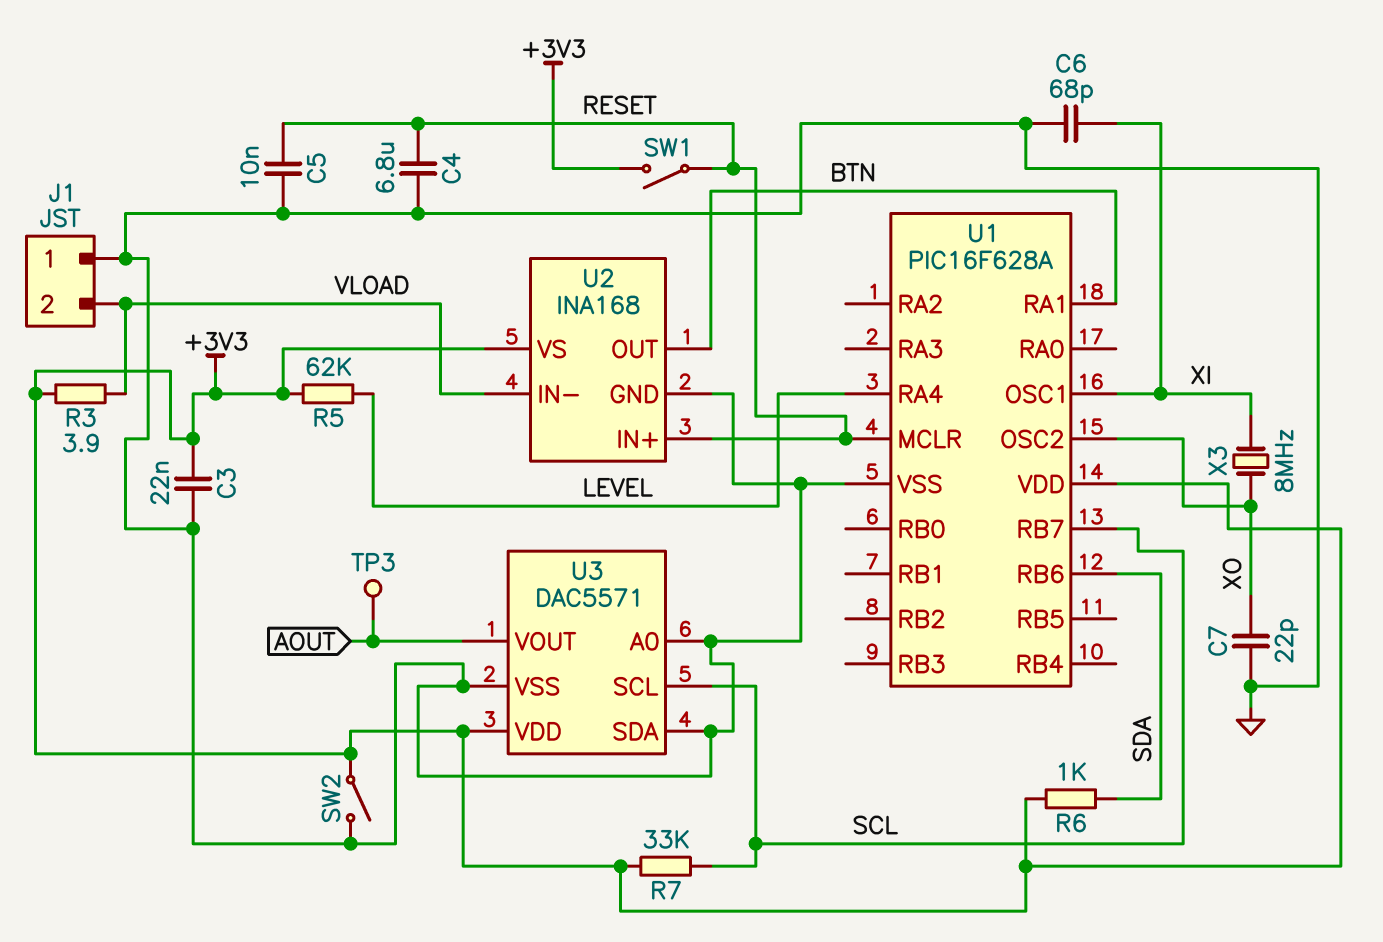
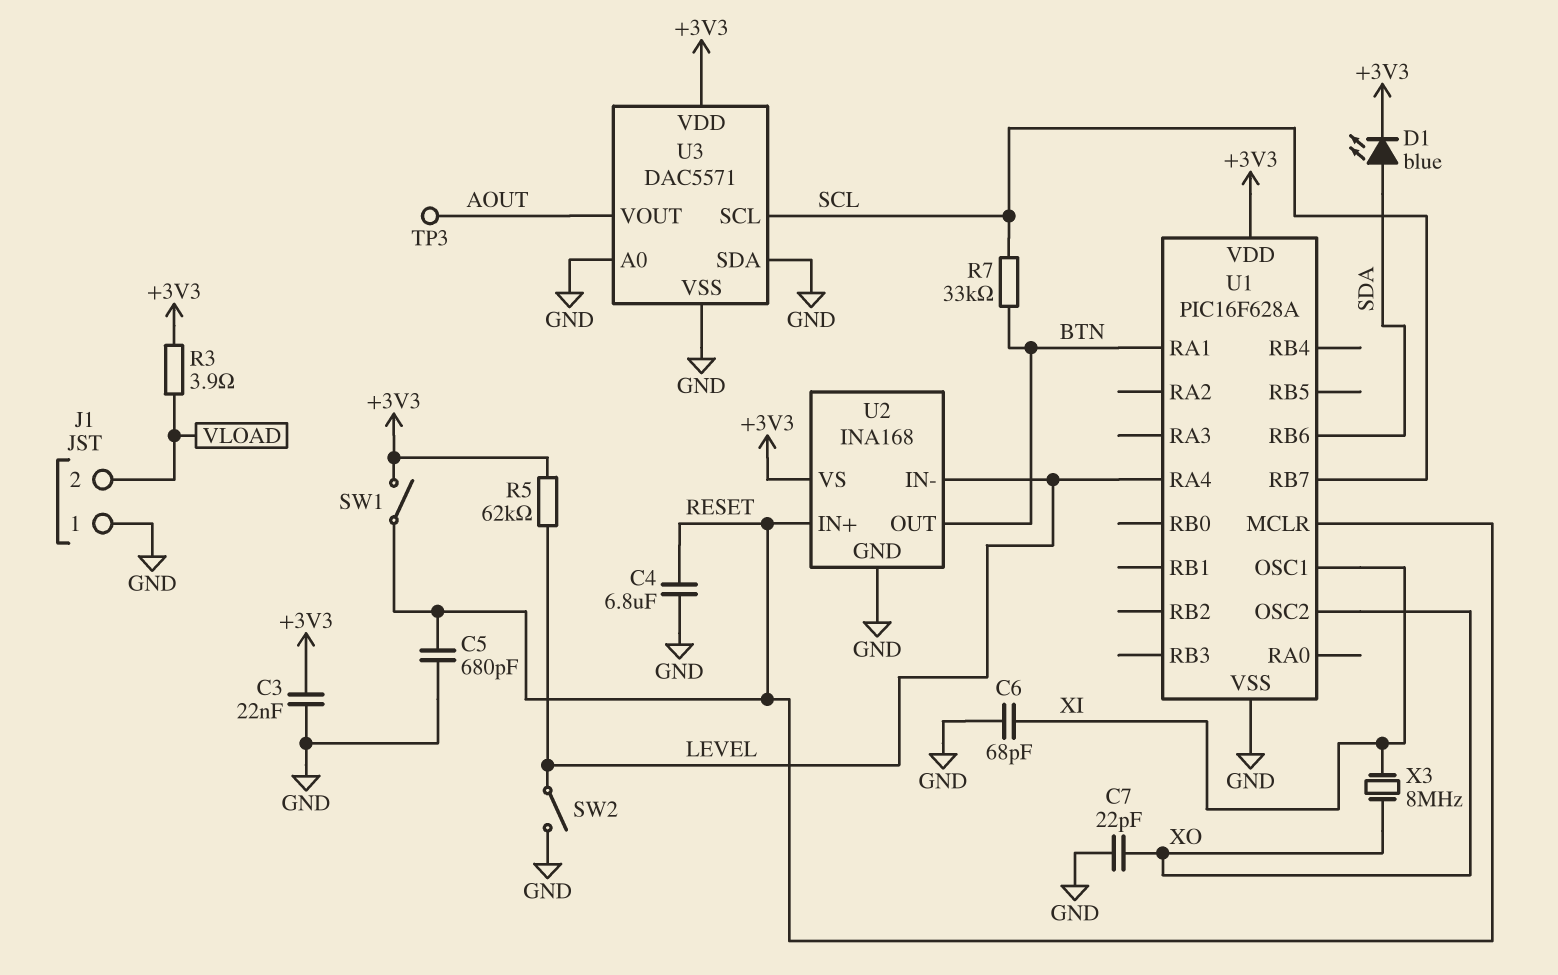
C5: 10nF (GND, RESET) -> 680pF (GND, RESET)
D1: none -> LED blue (A SDA, K +3V3)
R6: 1k (+3V3, SDA) -> none
R7: 33k (+3V3, SCL) -> 33k (BTN, SCL)
SW2: switch (+3V3, GND) -> switch (GND, LEVEL)
U2 pin IN-: VLOAD -> LEVEL

